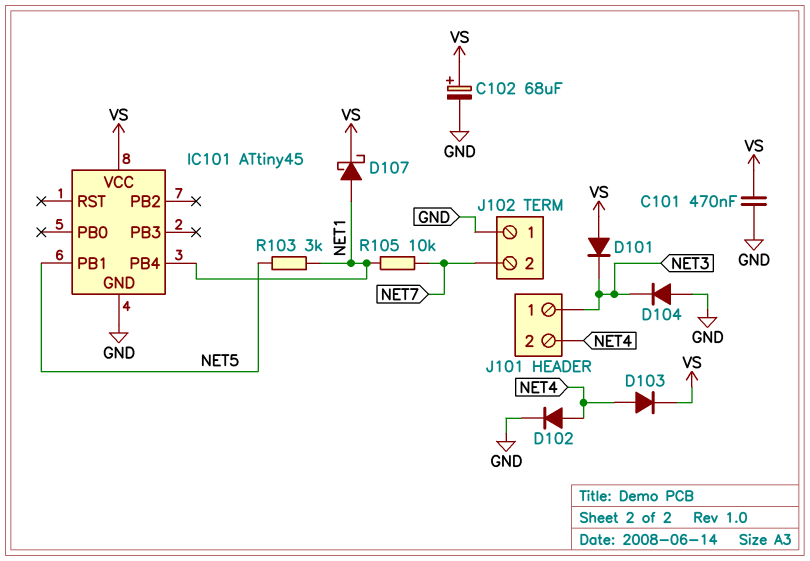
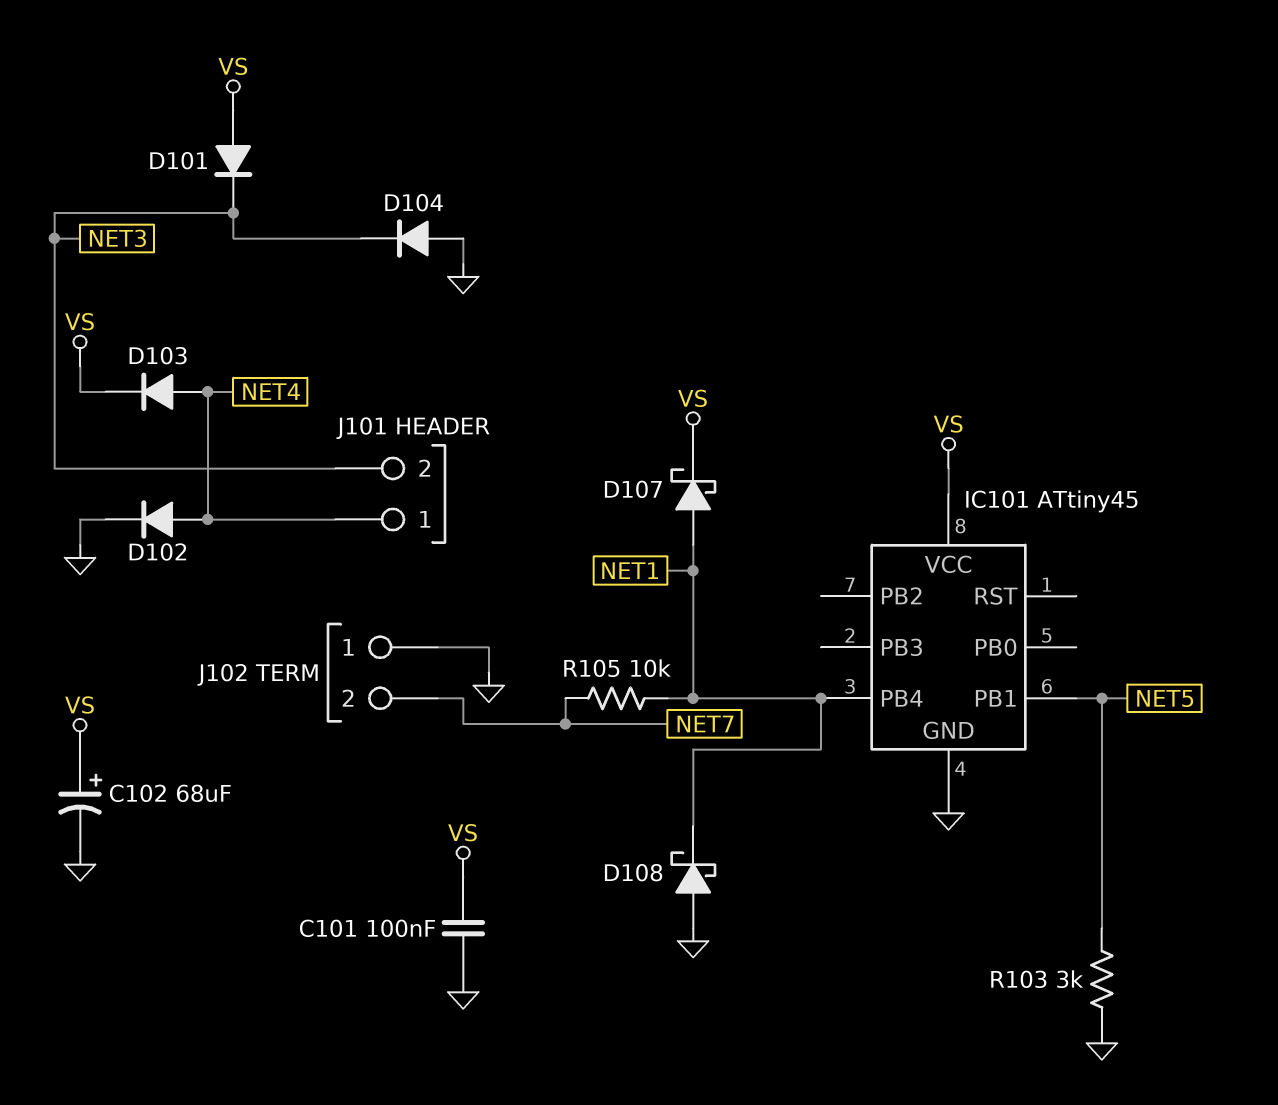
C101: 470nF (GND, VS) -> 100nF (GND, VS)
D108: none -> schottky (A GND, K NET1)
J101 pin 1: NET3 -> NET4
J101 pin 2: NET4 -> NET3
R103: 3k (NET1, NET5) -> 3k (GND, NET5)

